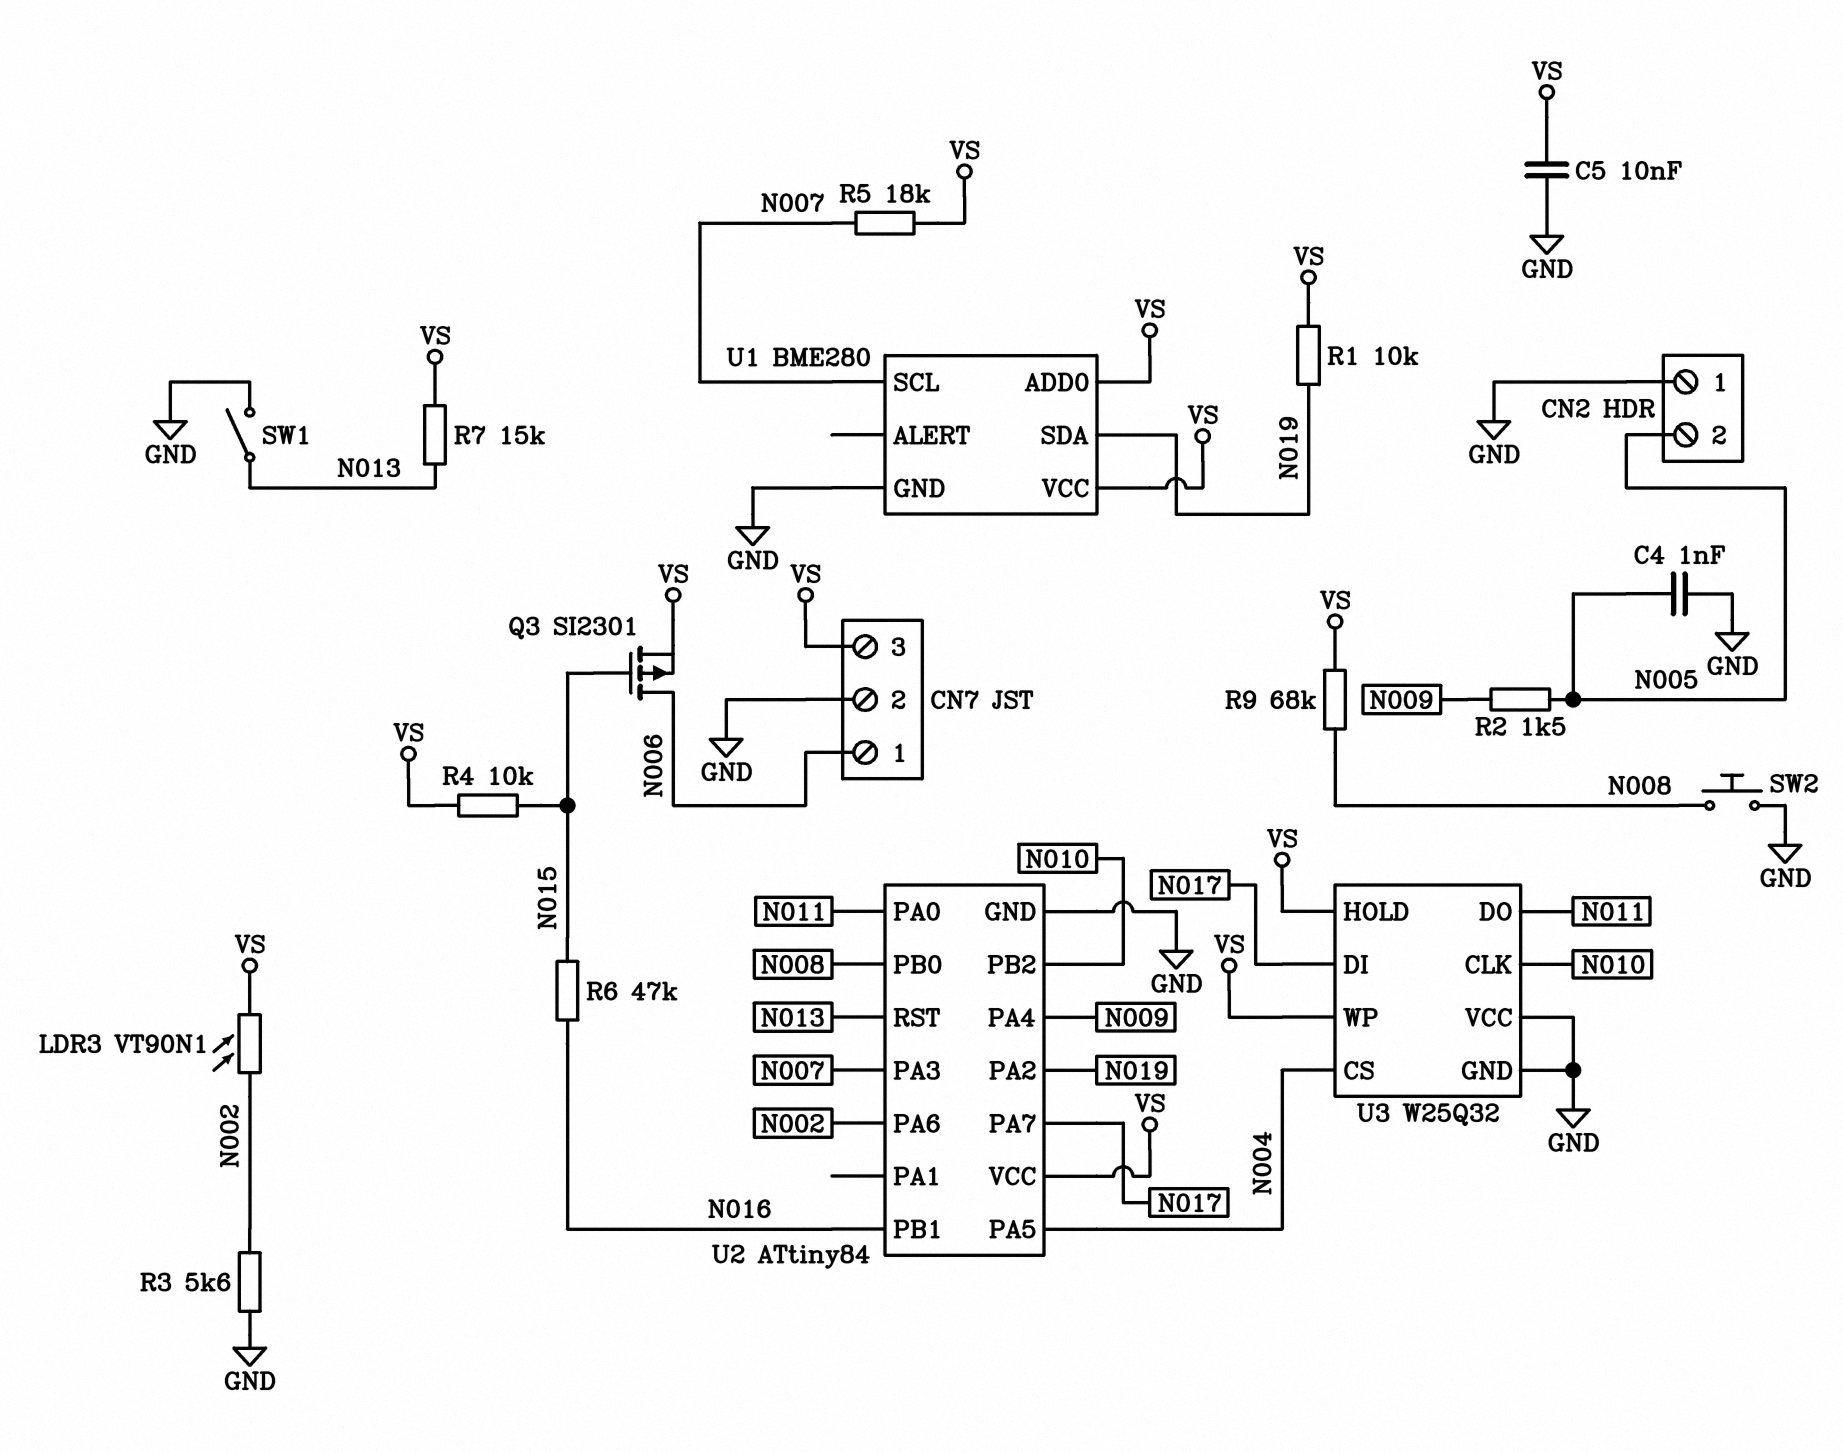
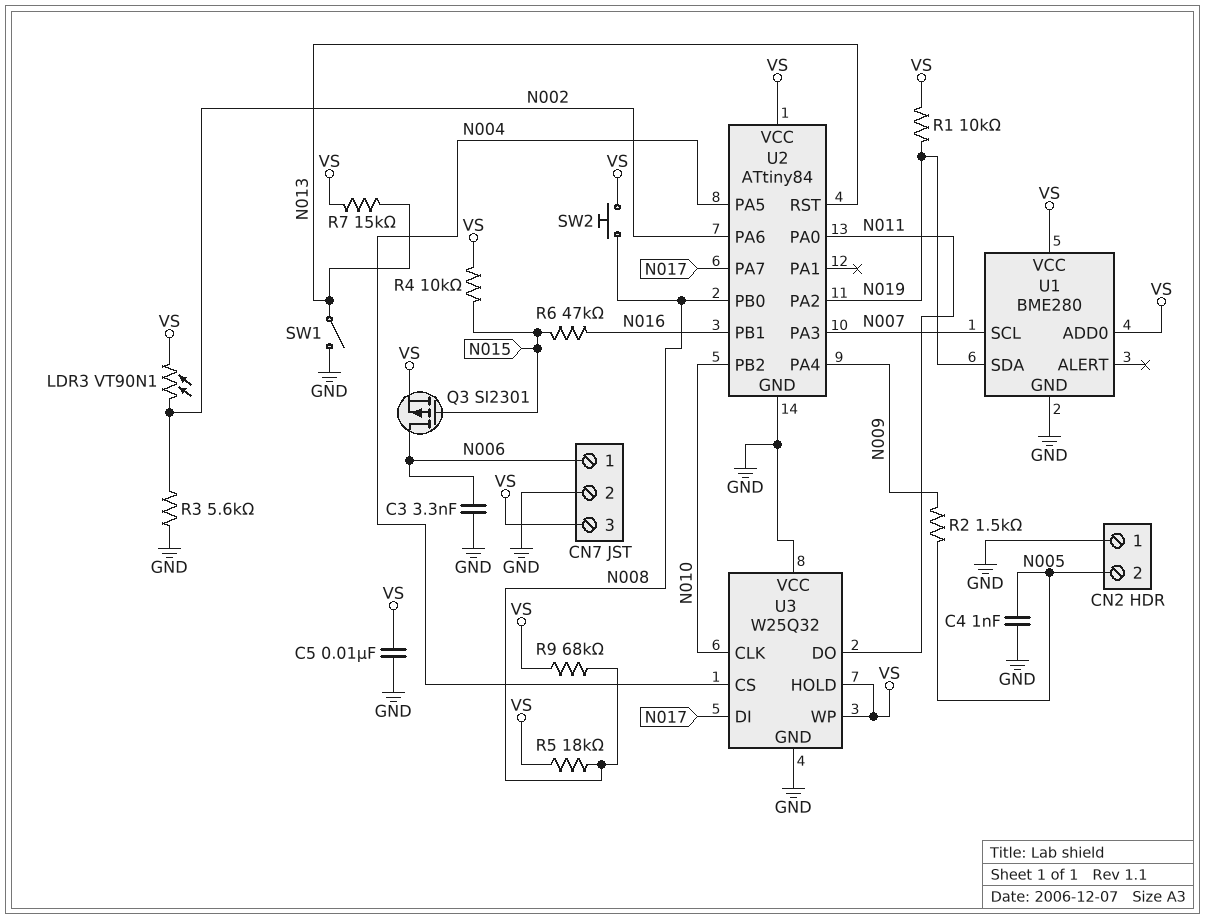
C3: none -> 3.3nF (GND, N006)
R5: 18k (N007, VS) -> 18k (N008, VS)
SW2: button (GND, N008) -> button (N008, VS)

